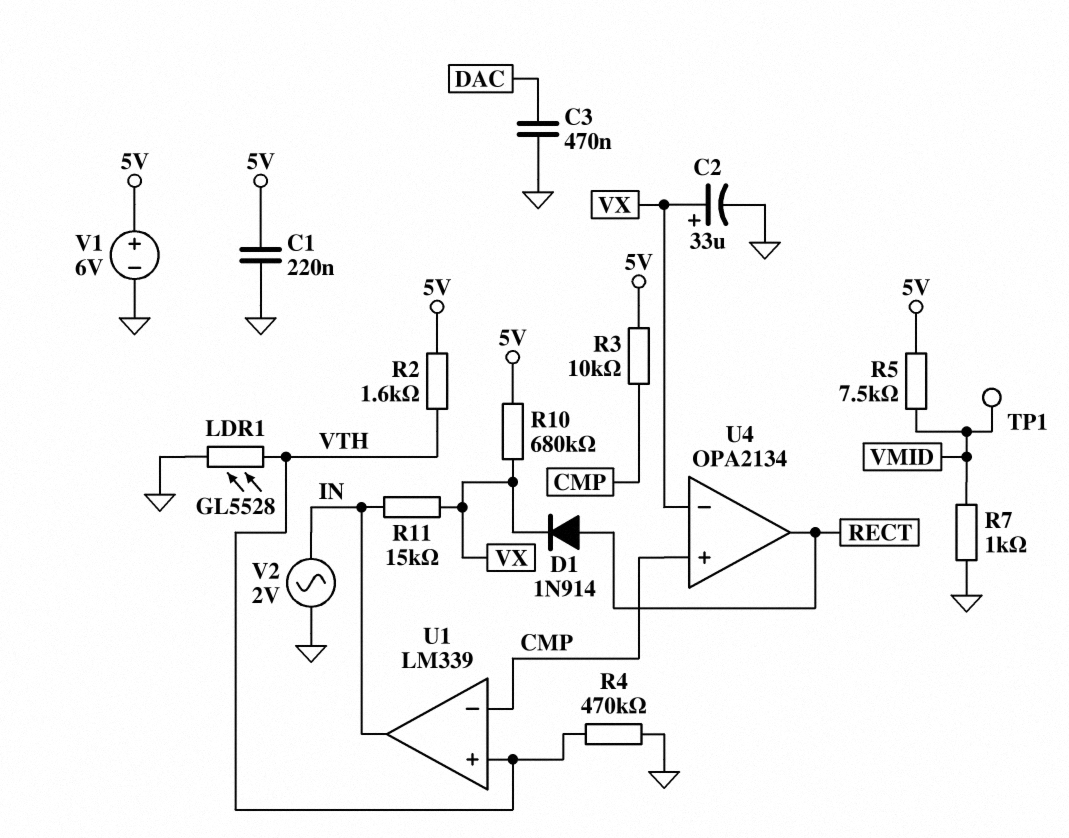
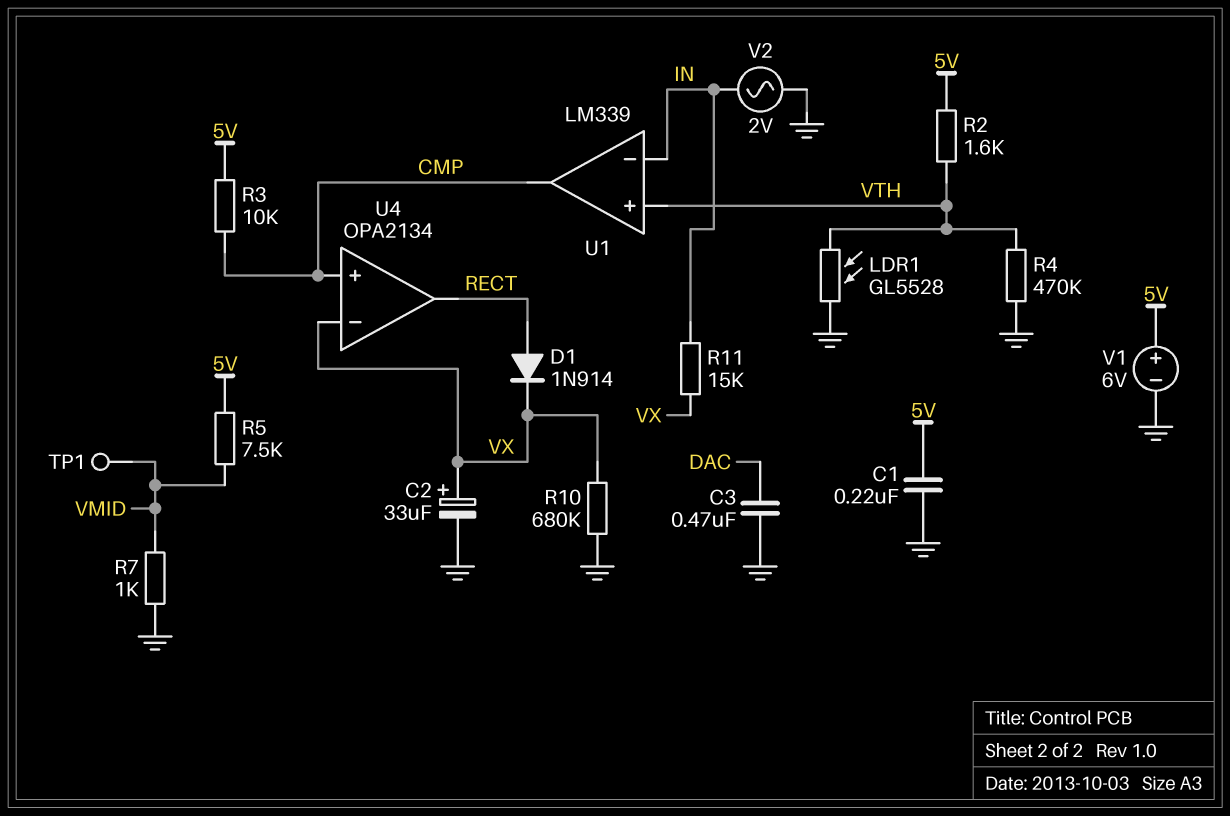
R10: 680k (5V, VX) -> 680k (GND, VX)
U1 pin in-: CMP -> IN
U1 pin out: IN -> CMP

